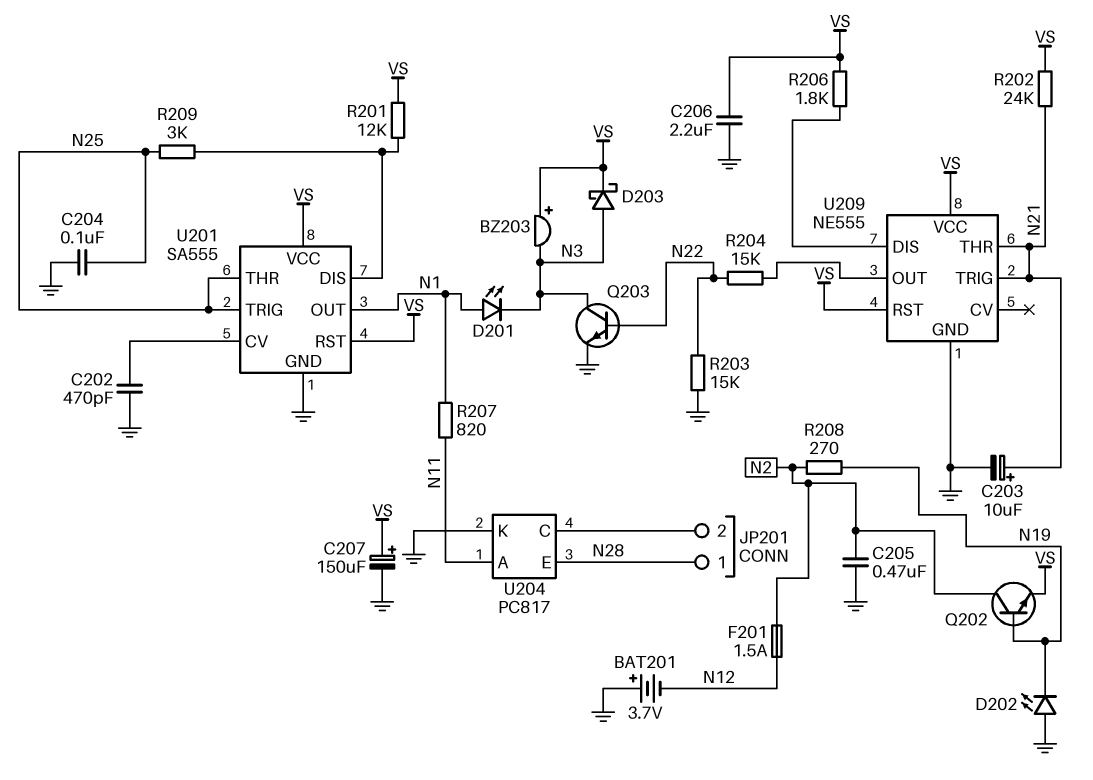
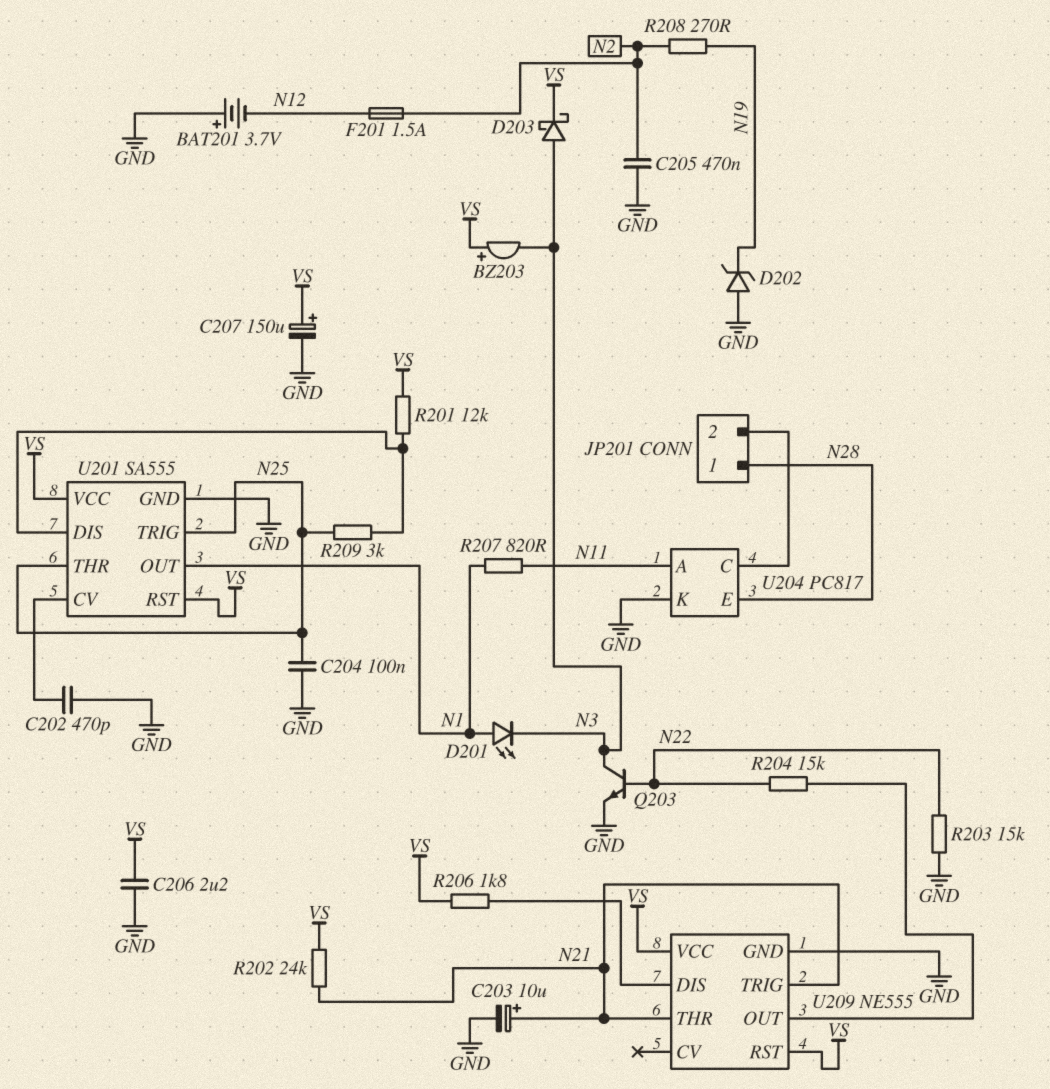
D202: LED (A GND, K N19) -> zener (A GND, K N19)
Q202: NPN (B N19, C N2, E VS) -> none

